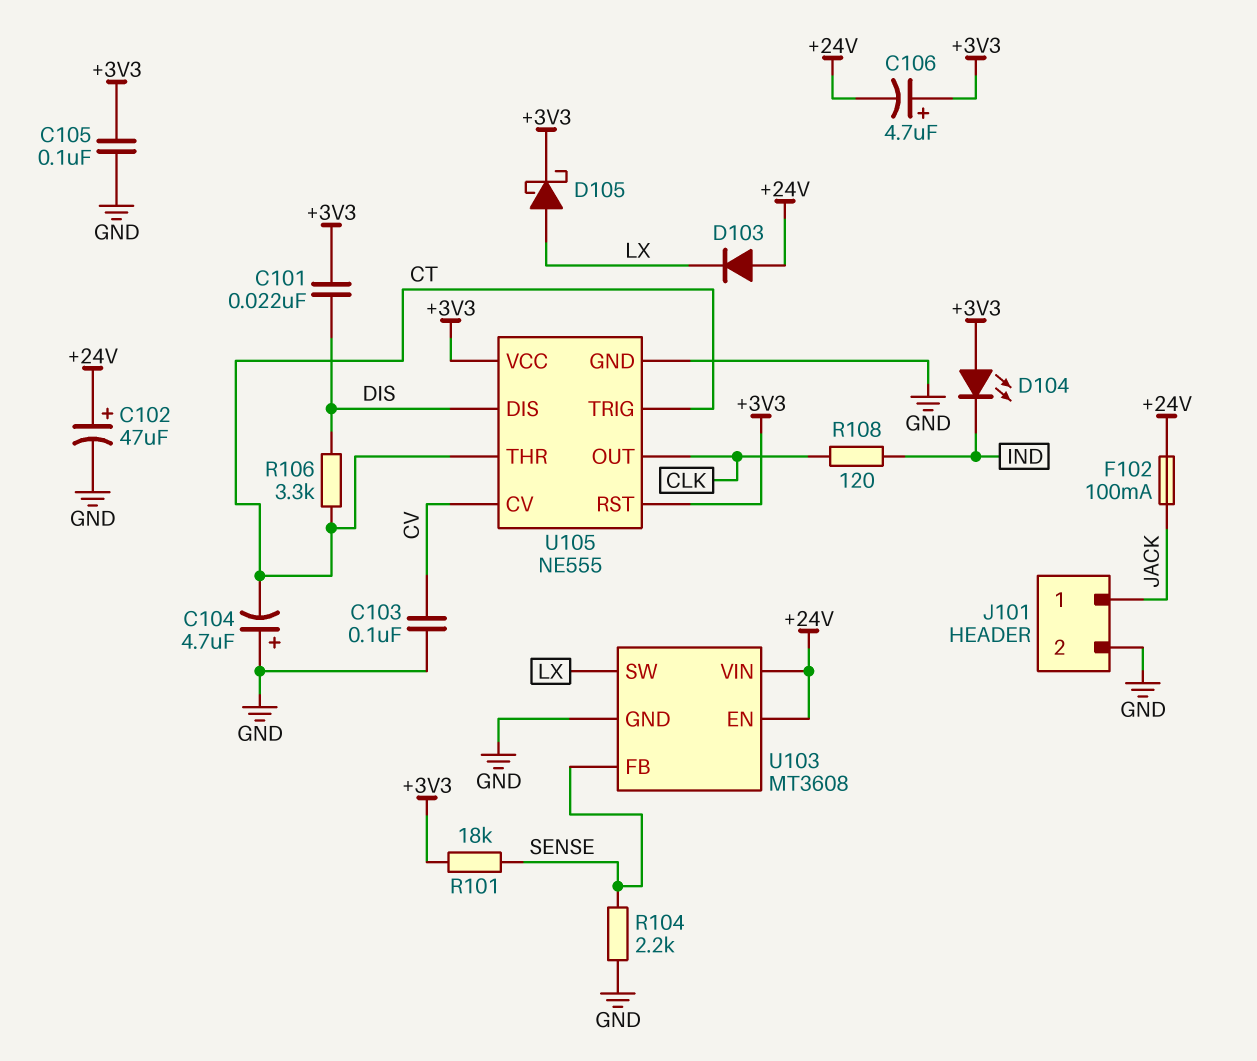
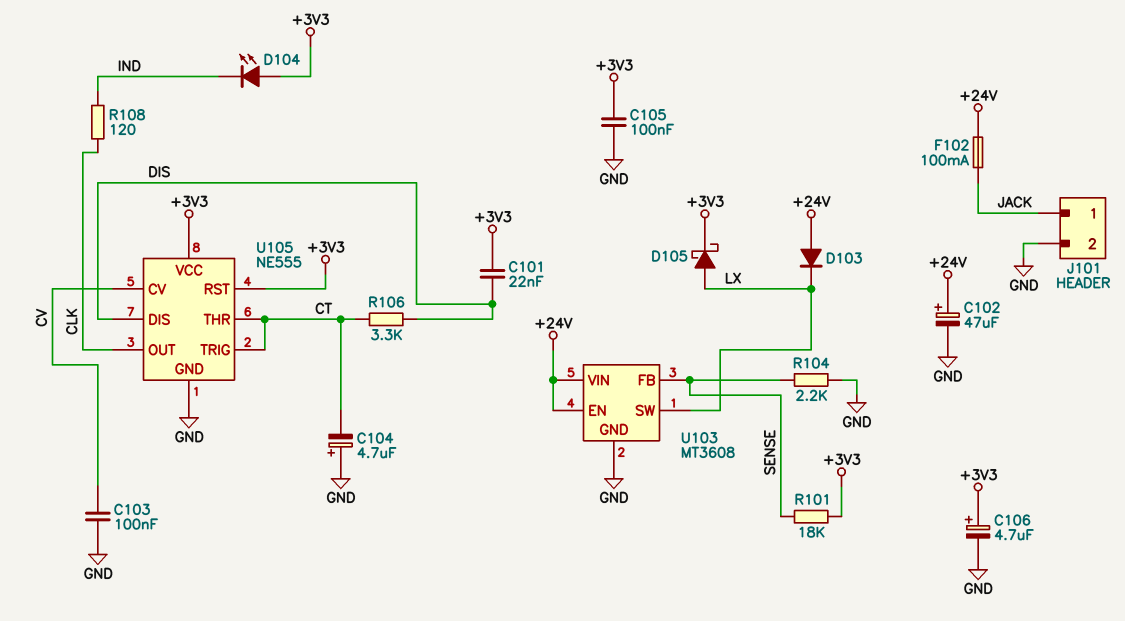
C106: 4.7uF (plus +3V3, minus +24V) -> 4.7uF (plus +3V3, minus GND)

